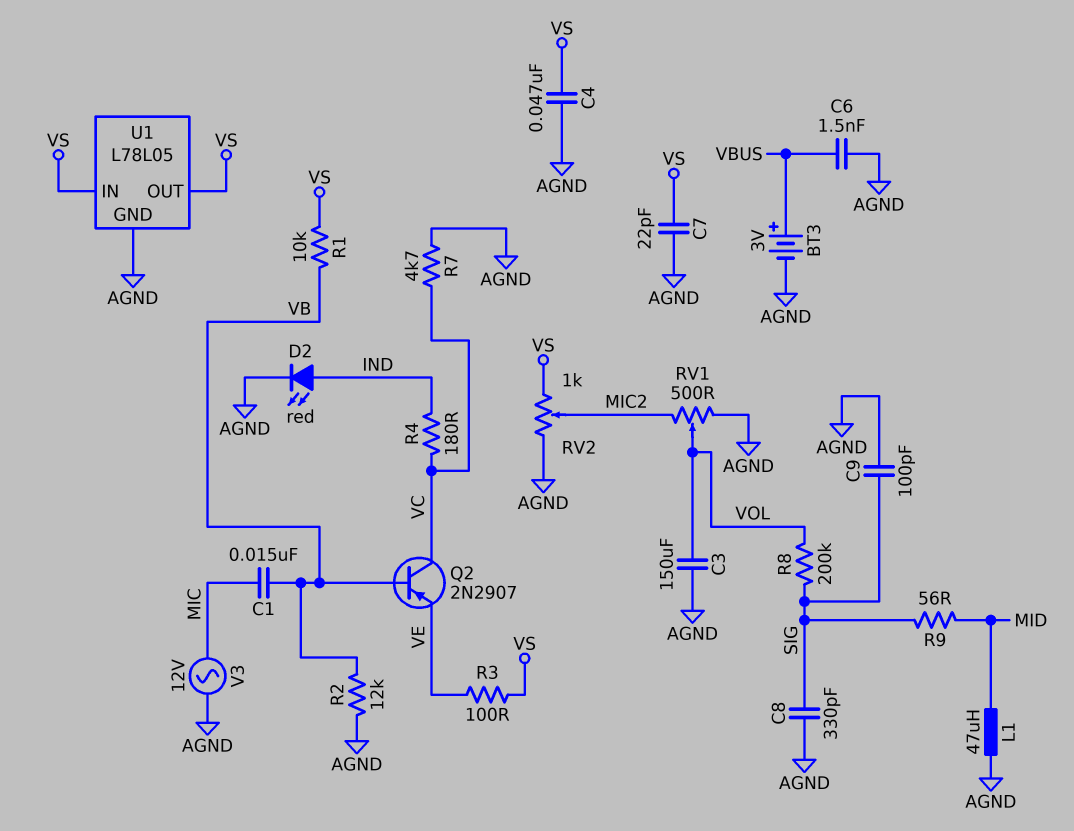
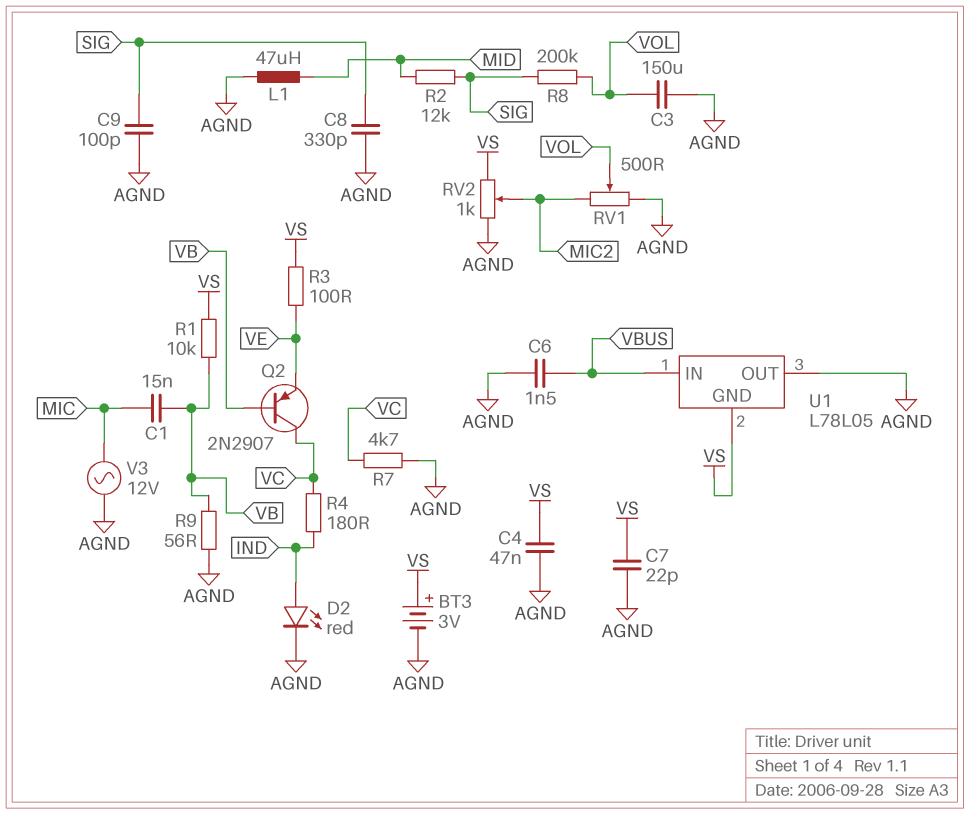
BT3: 3V (plus VBUS, minus AGND) -> 3V (plus VS, minus AGND)
R2: 12k (AGND, VB) -> 12k (MID, SIG)
R9: 56 (MID, SIG) -> 56 (AGND, VB)
U1 pin GND: AGND -> VS
U1 pin IN: VS -> VBUS
U1 pin OUT: VS -> AGND

